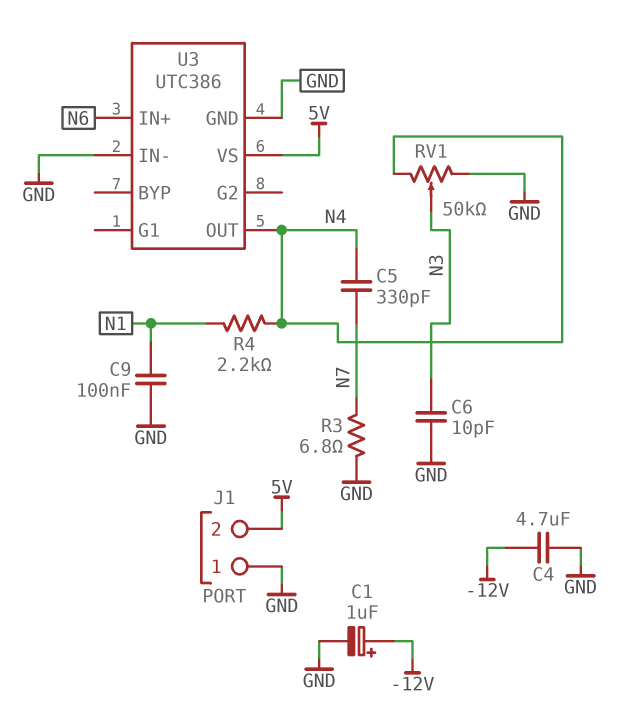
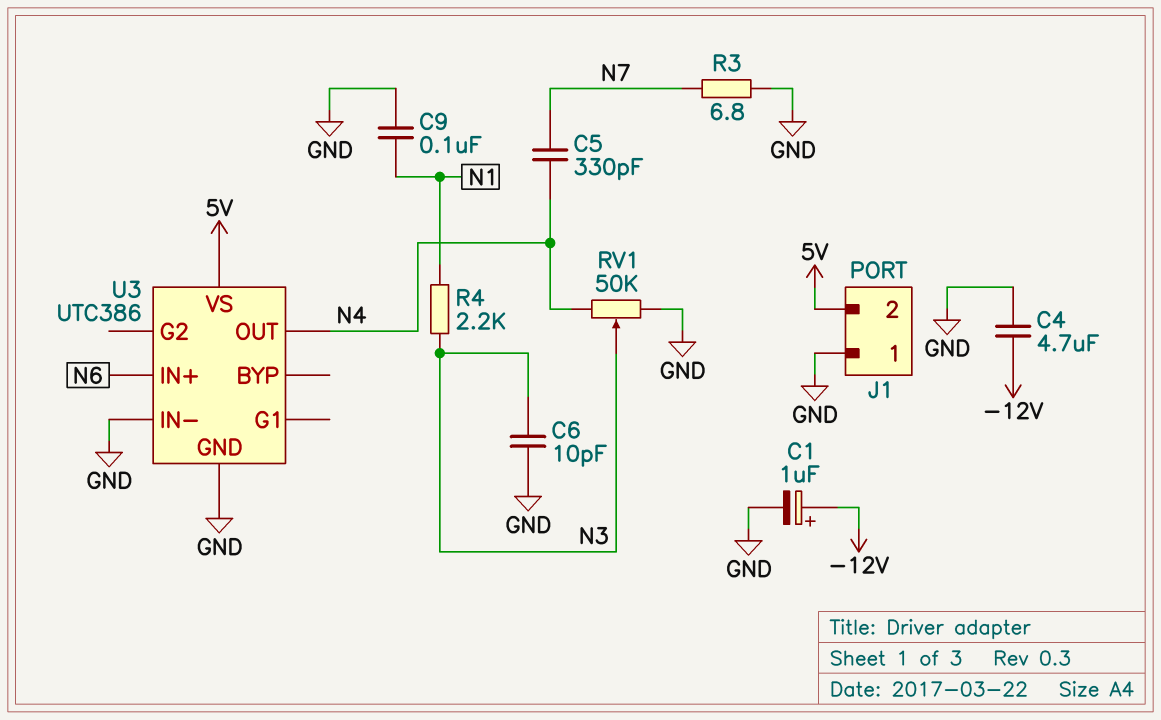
R4: 2.2k (N1, N4) -> 2.2k (N1, N3)

